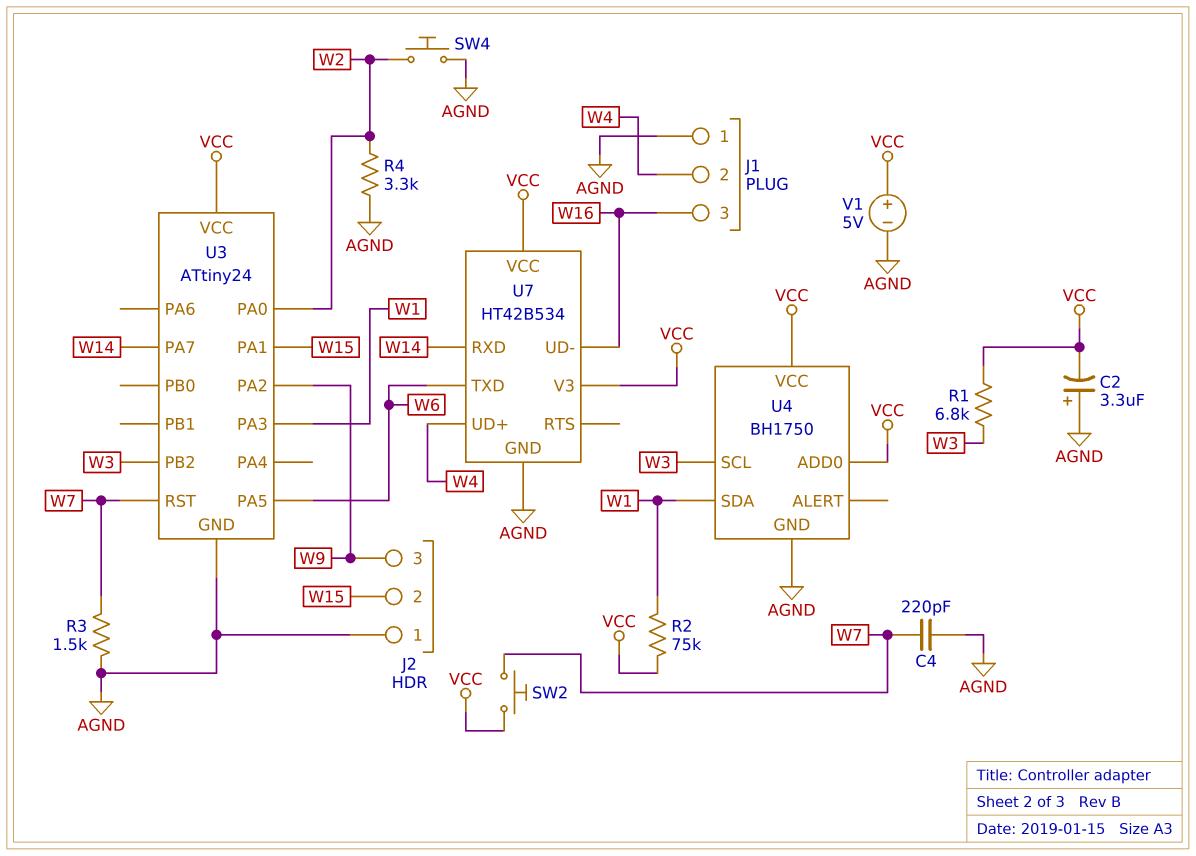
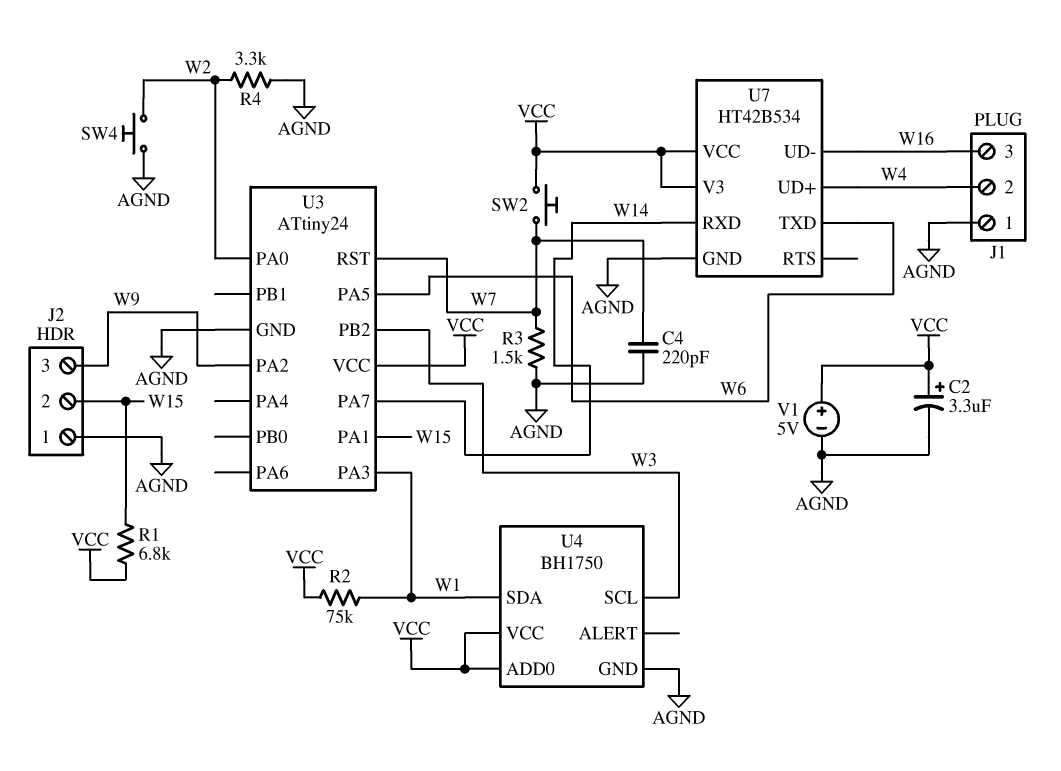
C2: 3.3uF (plus AGND, minus VCC) -> 3.3uF (plus VCC, minus AGND)
R1: 6.8k (VCC, W3) -> 6.8k (VCC, W15)

